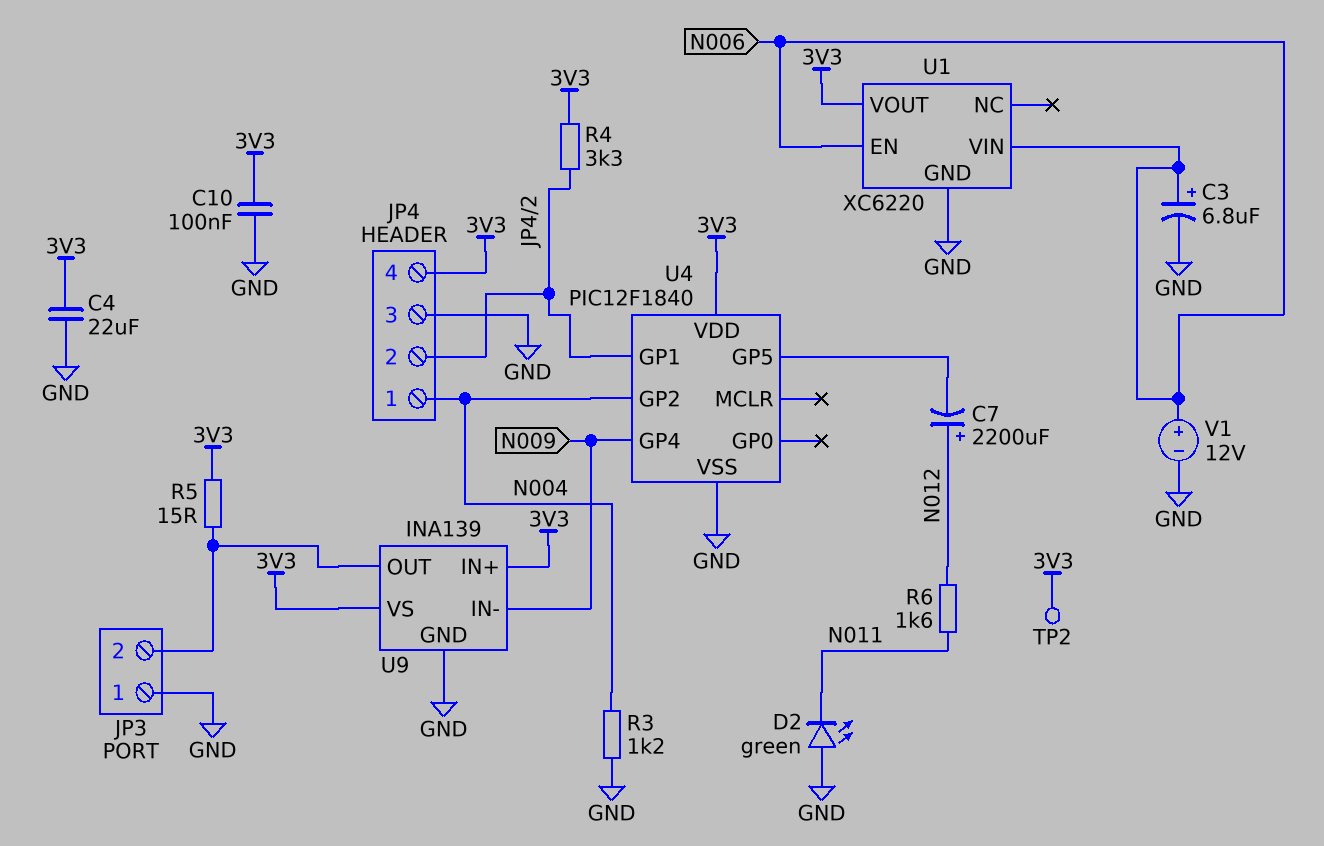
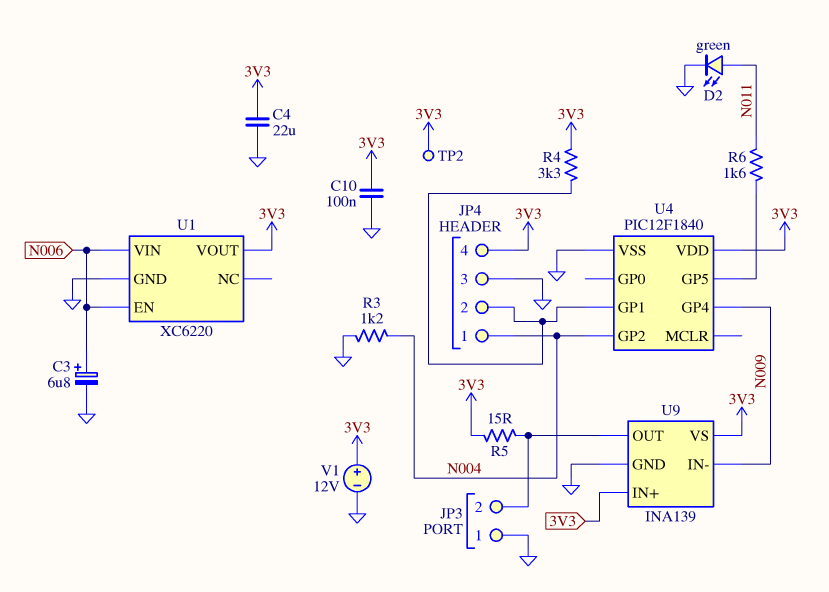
C7: 2200uF (plus N012, minus U4/GP5) -> none
D2: LED green (A GND, K N011) -> LED green (A N011, K GND)
R6: 1.6k (N011, N012) -> 1.6k (N011, U4/GP5)
V1: 12V (plus N006, minus GND) -> 12V (plus 3V3, minus GND)

